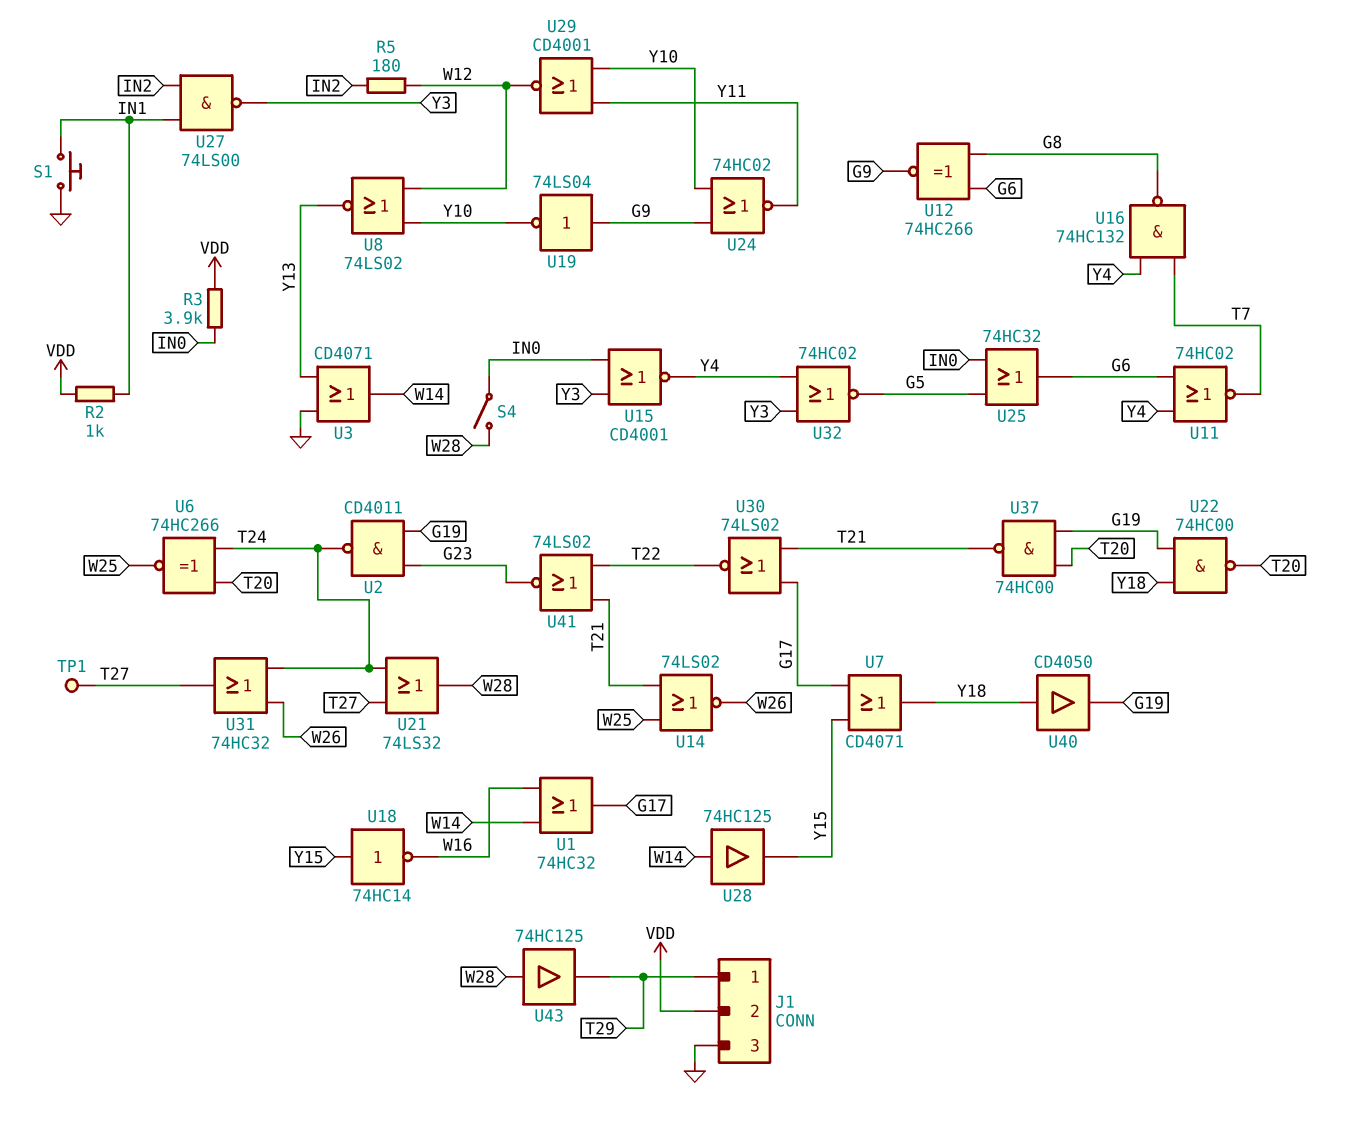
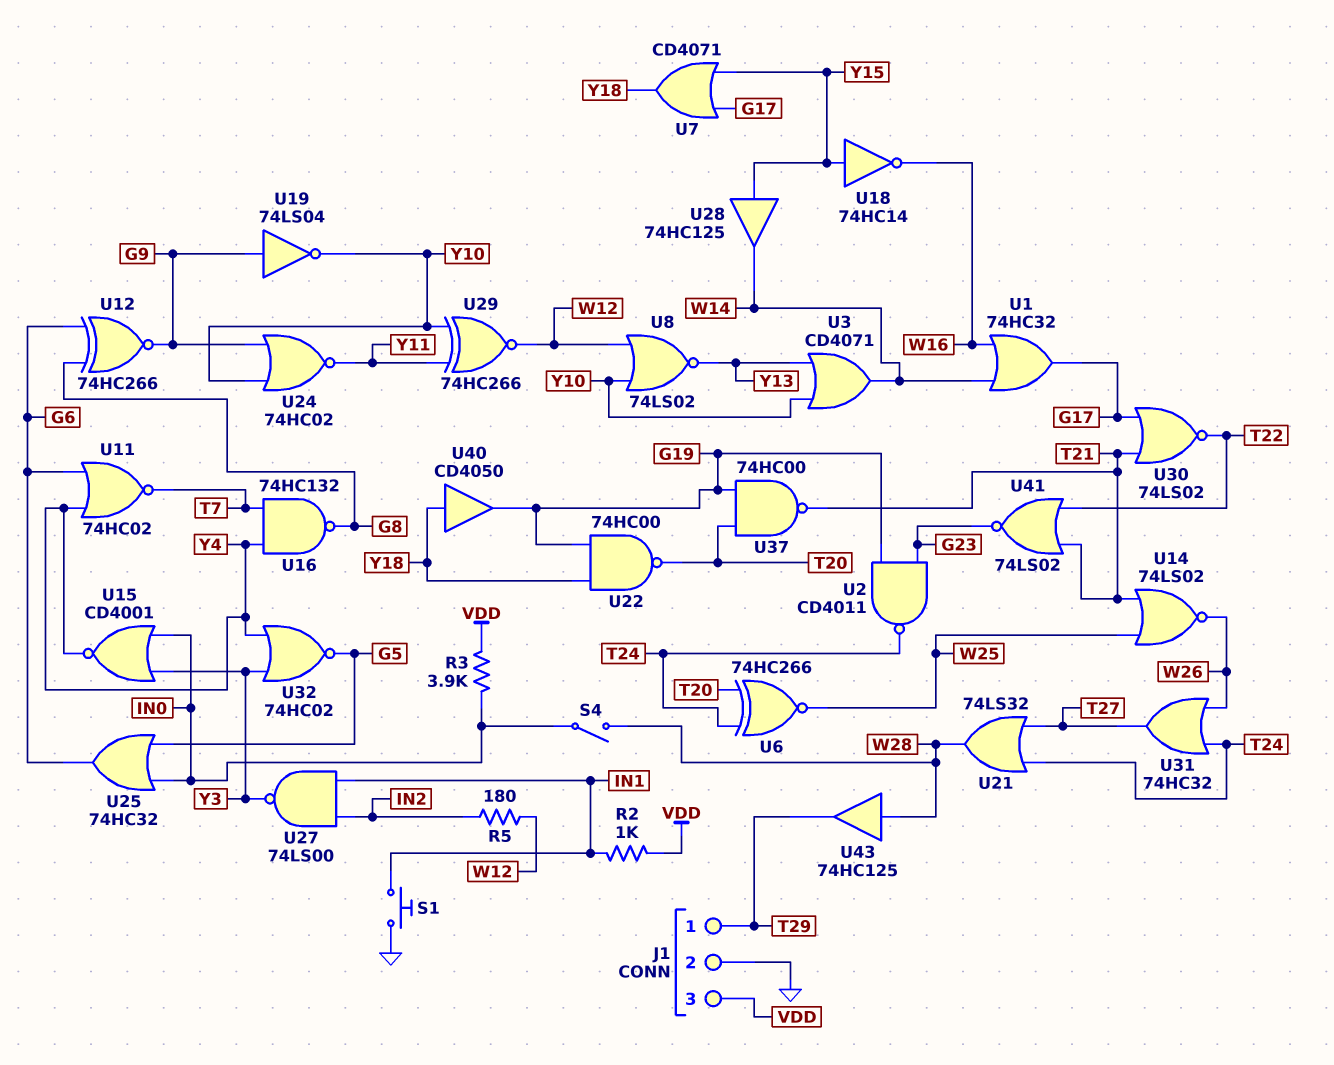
J1 pin 2: VDD -> GND
J1 pin 3: GND -> VDD
TP1: test point (T27) -> none
U3: OR CD4071 (in GND, in Y13, out W14) -> OR CD4071 (in Y10, in Y13, out W14)
U28: buffer 74HC125 (in W14, out Y15) -> buffer 74HC125 (in Y15, out W14)
U29: NOR CD4001 (in Y10, in Y11, out W12) -> XNOR 74HC266 (in Y10, in Y11, out W12)

